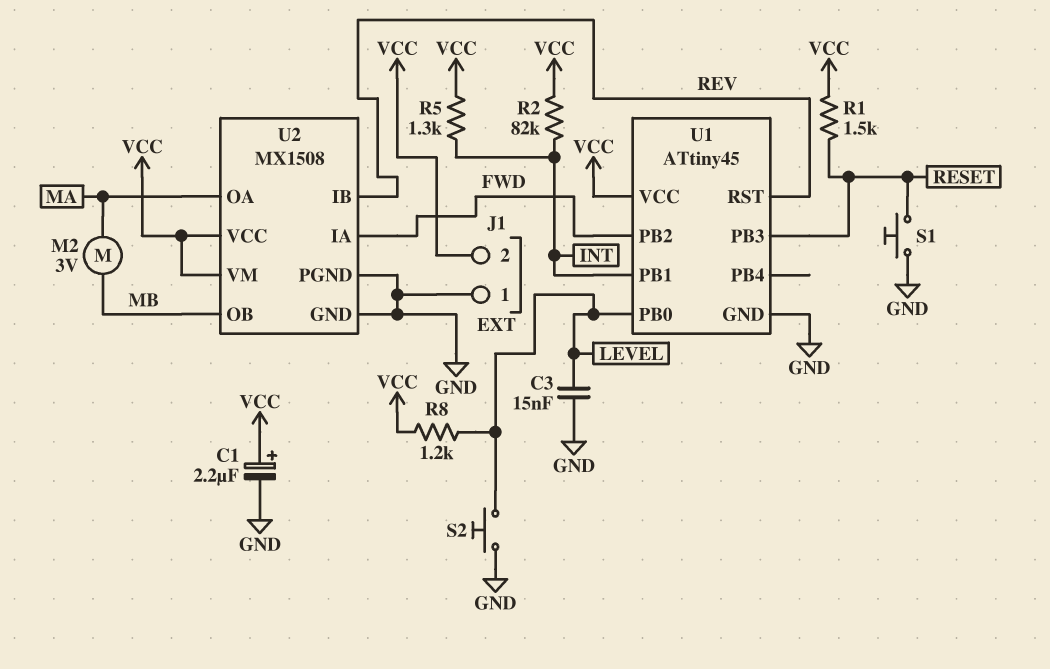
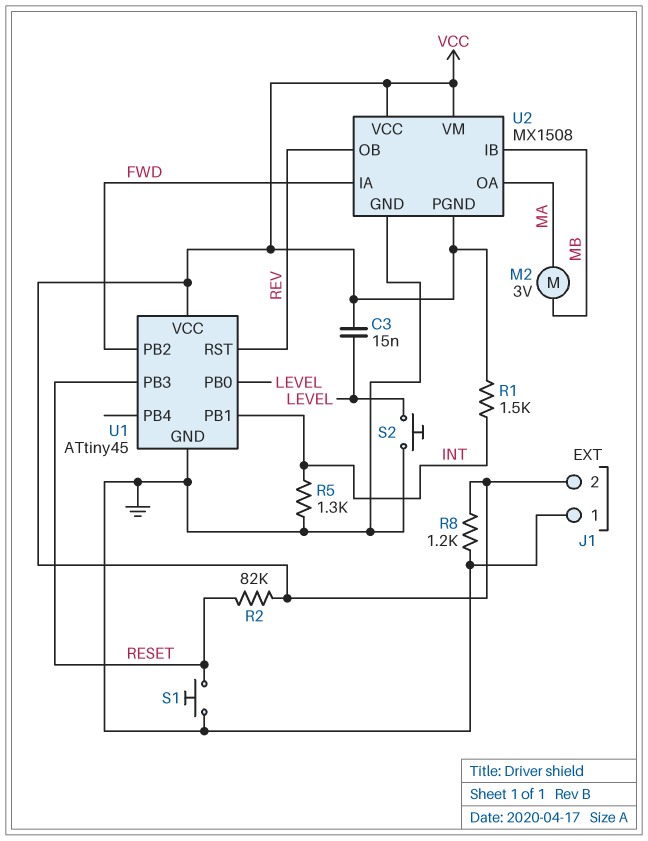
C1: 2.2uF (plus VCC, minus GND) -> none
C3: 15nF (GND, LEVEL) -> 15nF (LEVEL, VCC)
R1: 1.5k (RESET, VCC) -> 1.5k (INT, VCC)
R2: 82k (INT, VCC) -> 82k (RESET, VCC)
R5: 1.3k (INT, VCC) -> 1.3k (GND, INT)
R8: 1.2k (LEVEL, VCC) -> 1.2k (GND, VCC)
U2 pin IB: REV -> MB
U2 pin OB: MB -> REV
U2 pin PGND: GND -> VCC

